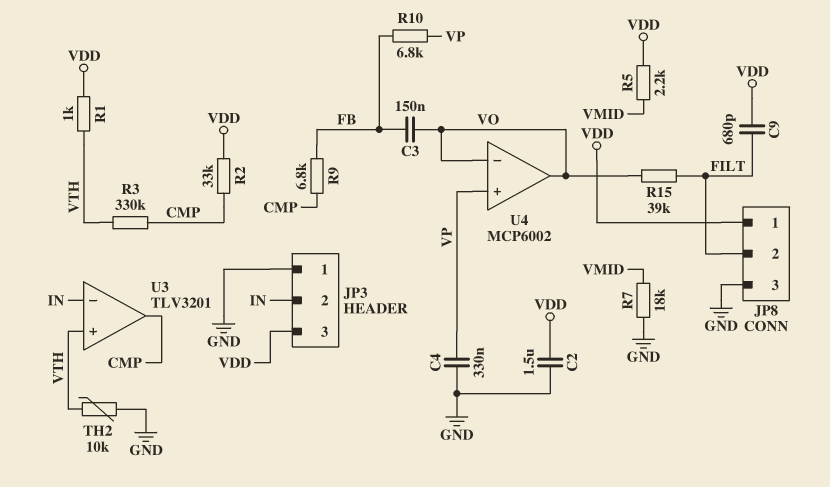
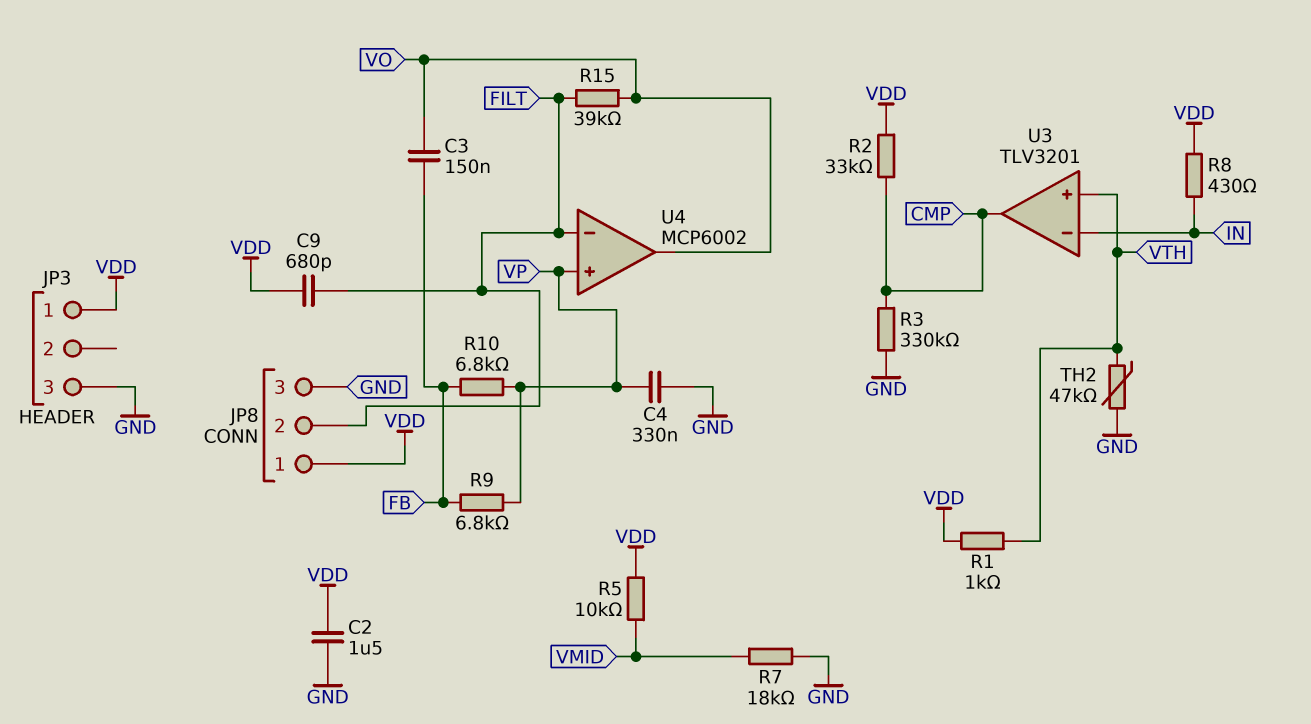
JP3 pin 1: GND -> VDD
JP3 pin 2: IN -> none
JP3 pin 3: VDD -> GND
R3: 330k (CMP, VTH) -> 330k (CMP, GND)
R5: 2.2k (VDD, VMID) -> 10k (VDD, VMID)
R8: none -> 430 (IN, VDD)
R9: 6.8k (CMP, FB) -> 6.8k (FB, VP)
TH2: 10k (GND, VTH) -> 47k (GND, VTH)
U4 pin in-: VO -> FILT

